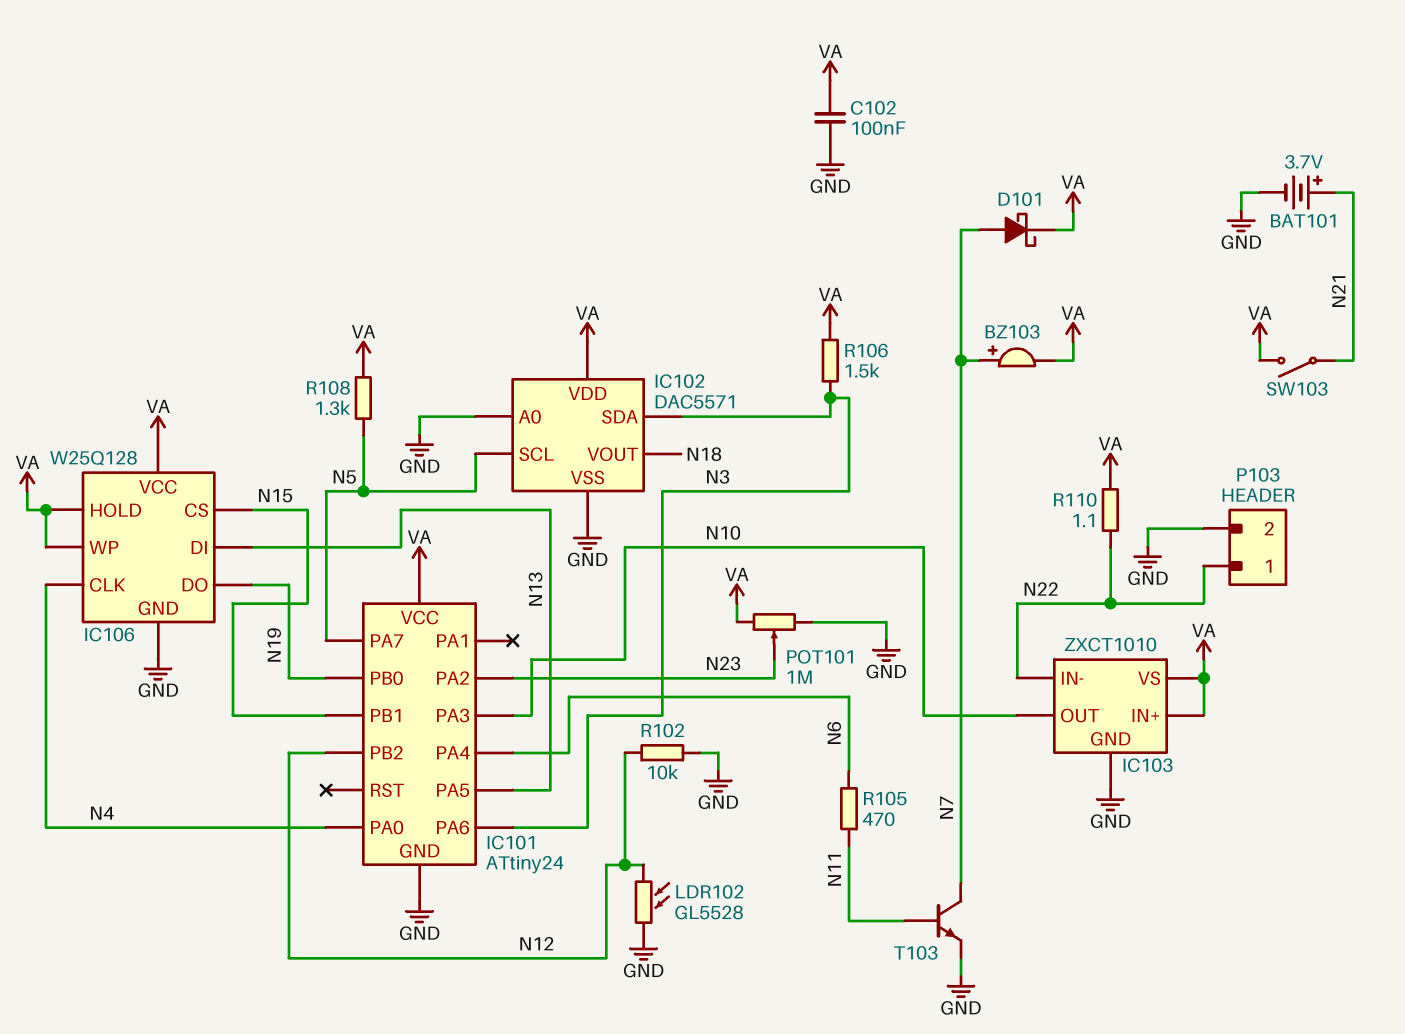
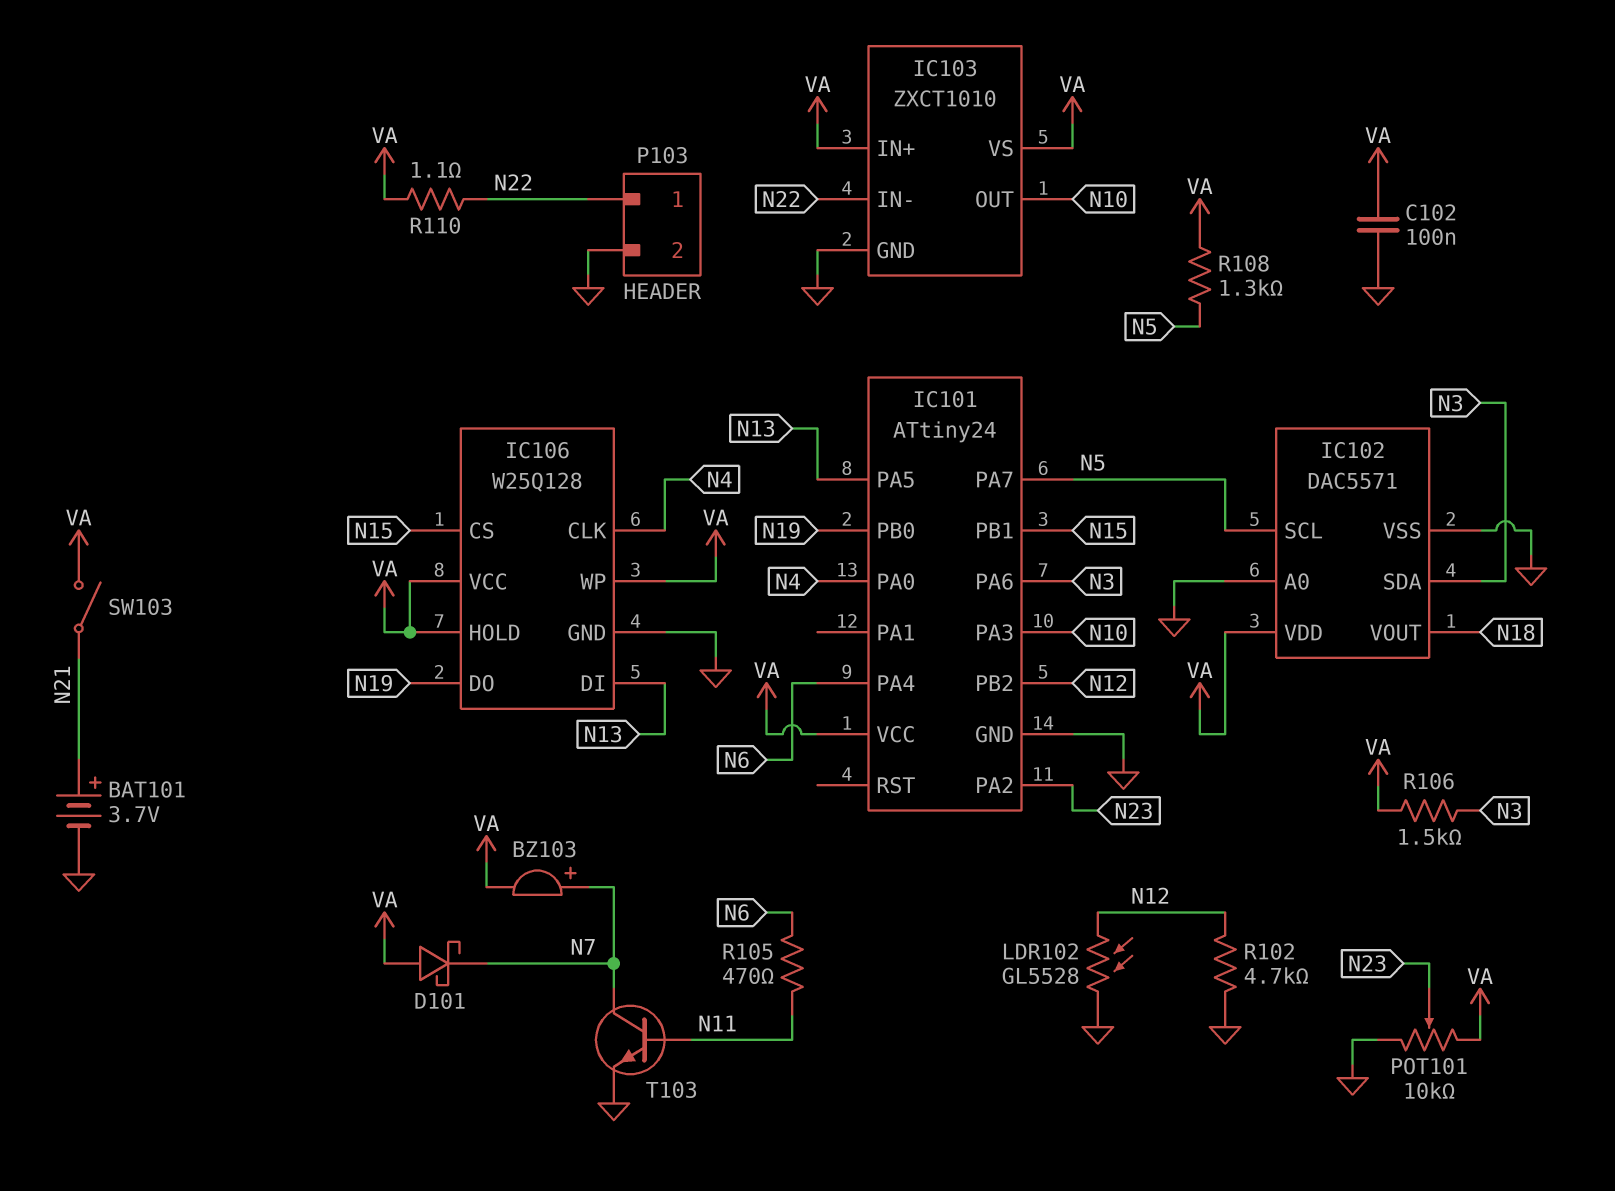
D101: schottky (A N7, K VA) -> schottky (A VA, K N7)
POT101: 1M (GND, VA, wiper N23) -> 10k (GND, VA, wiper N23)
R102: 10k (GND, N12) -> 4.7k (GND, N12)

